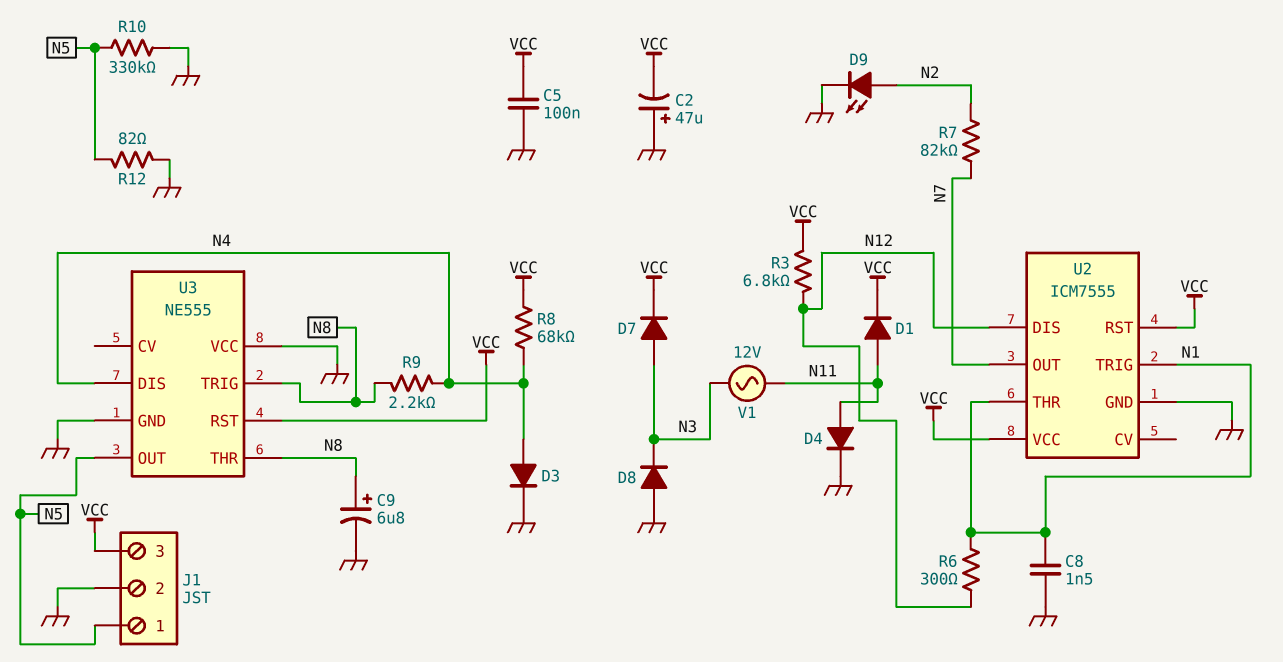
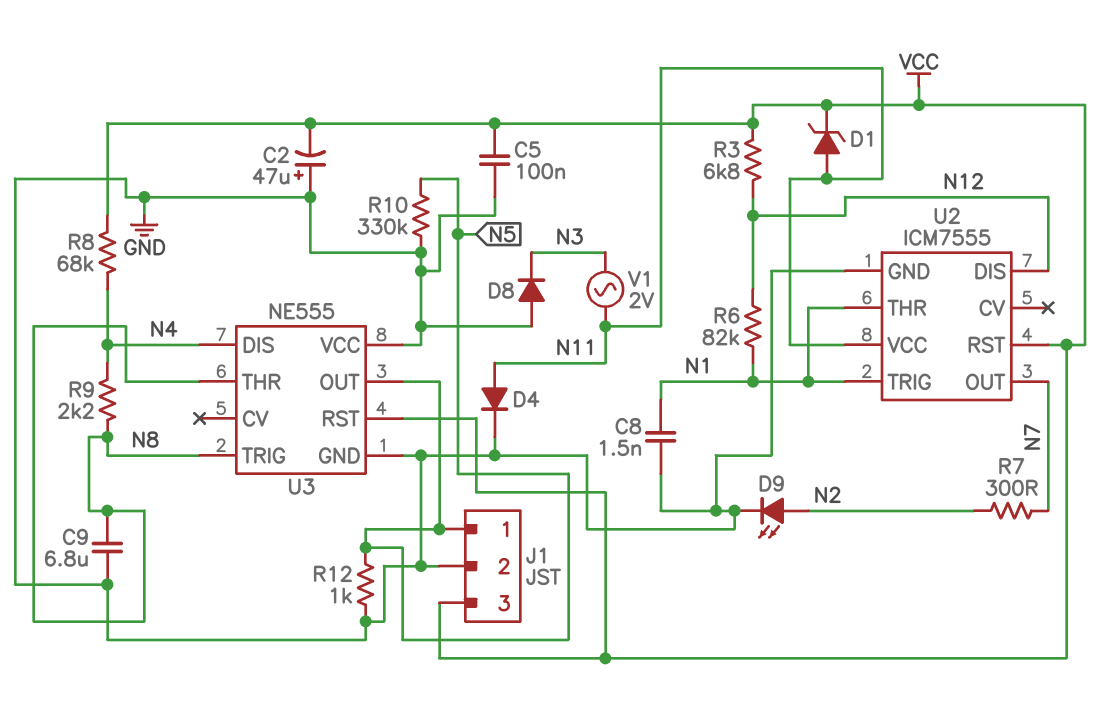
C9: 6.8uF (plus N8, minus GND) -> 6.8uF (GND, N8)
D1: diode (A N11, K VCC) -> zener (A N11, K VCC)
D3: diode (A N4, K GND) -> none
D7: diode (A N3, K VCC) -> none
R6: 300 (N1, N12) -> 82k (N1, N12)
R7: 82k (N2, N7) -> 300 (N2, N7)
R12: 82 (GND, N5) -> 1k (GND, N5)
U2 pin VCC: VCC -> N11
V1: AC 12V (N3, N11) -> AC 2V (N3, N11)

